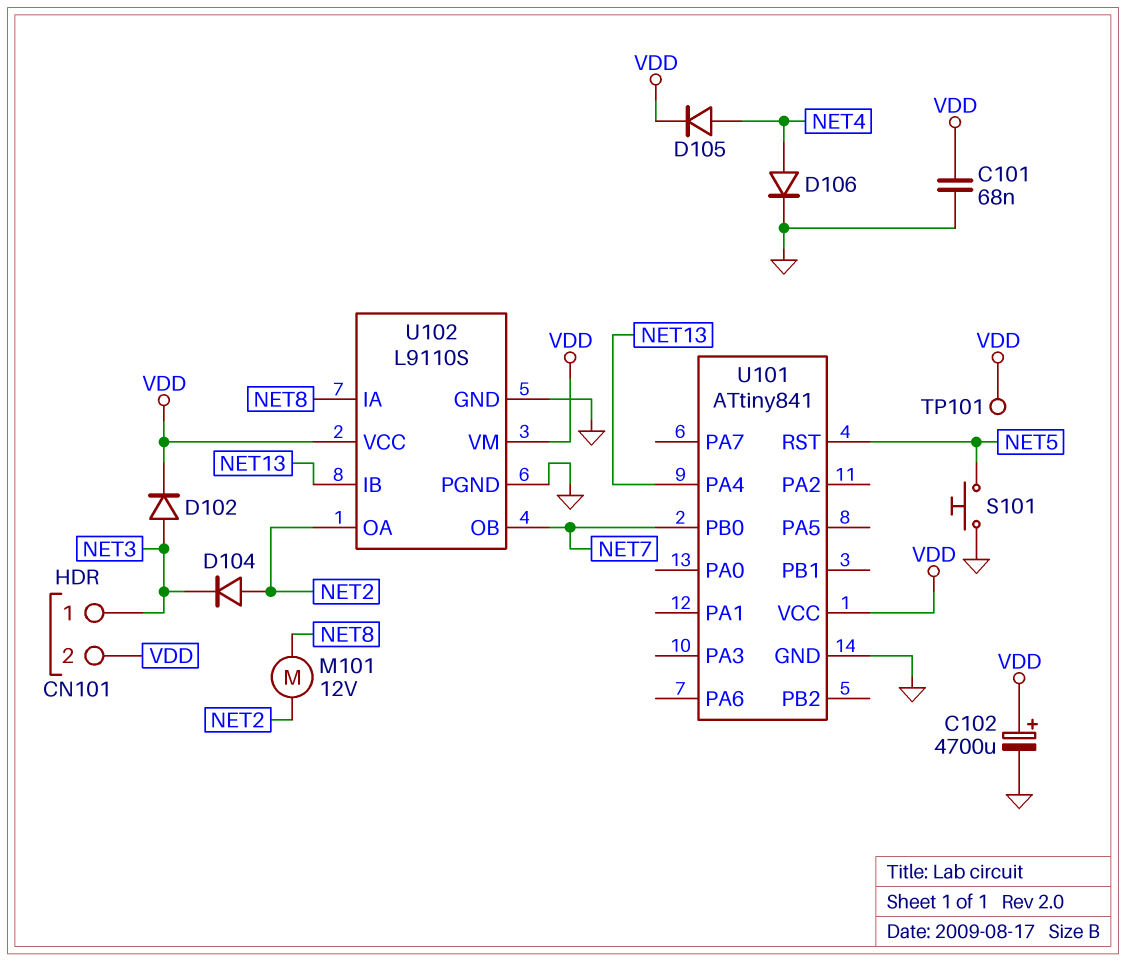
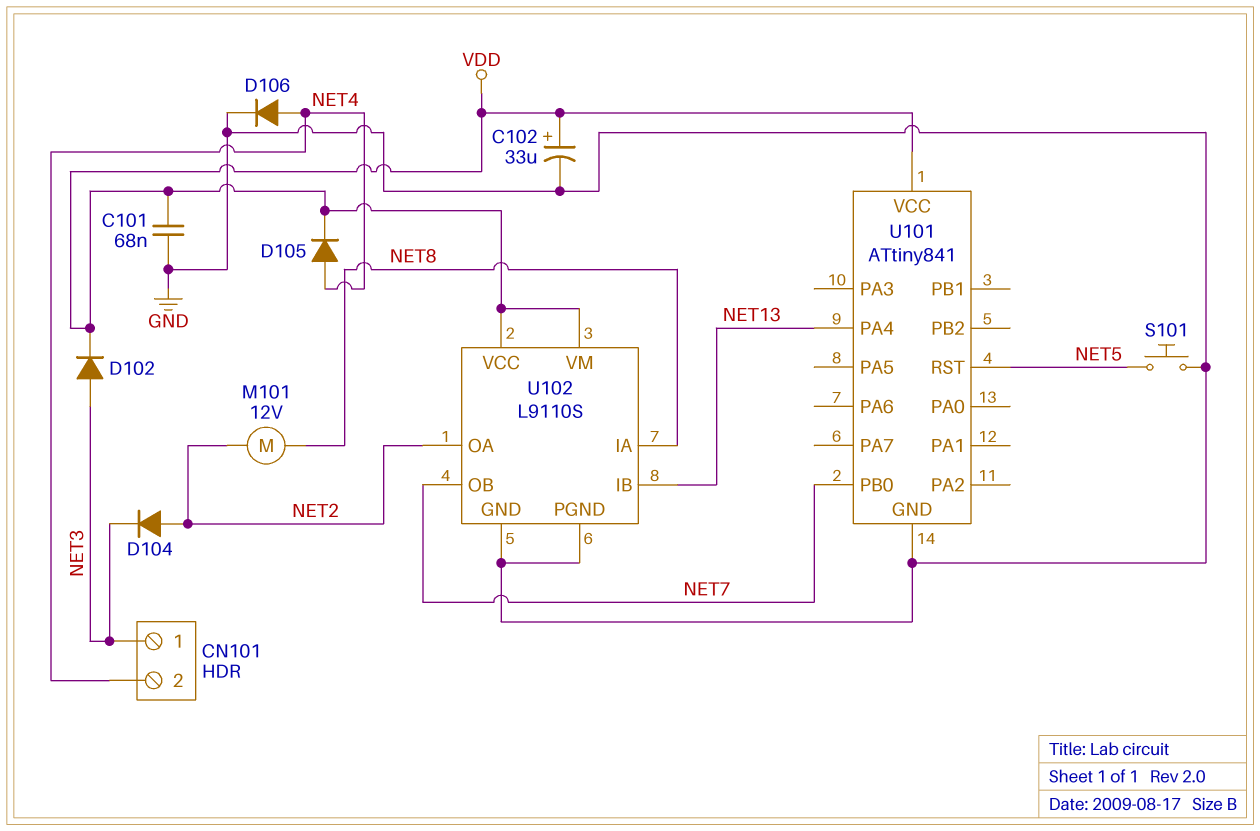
C102: 4700uF (plus VDD, minus GND) -> 33uF (plus VDD, minus GND)
CN101 pin 2: VDD -> NET4
TP101: test point (VDD) -> none

